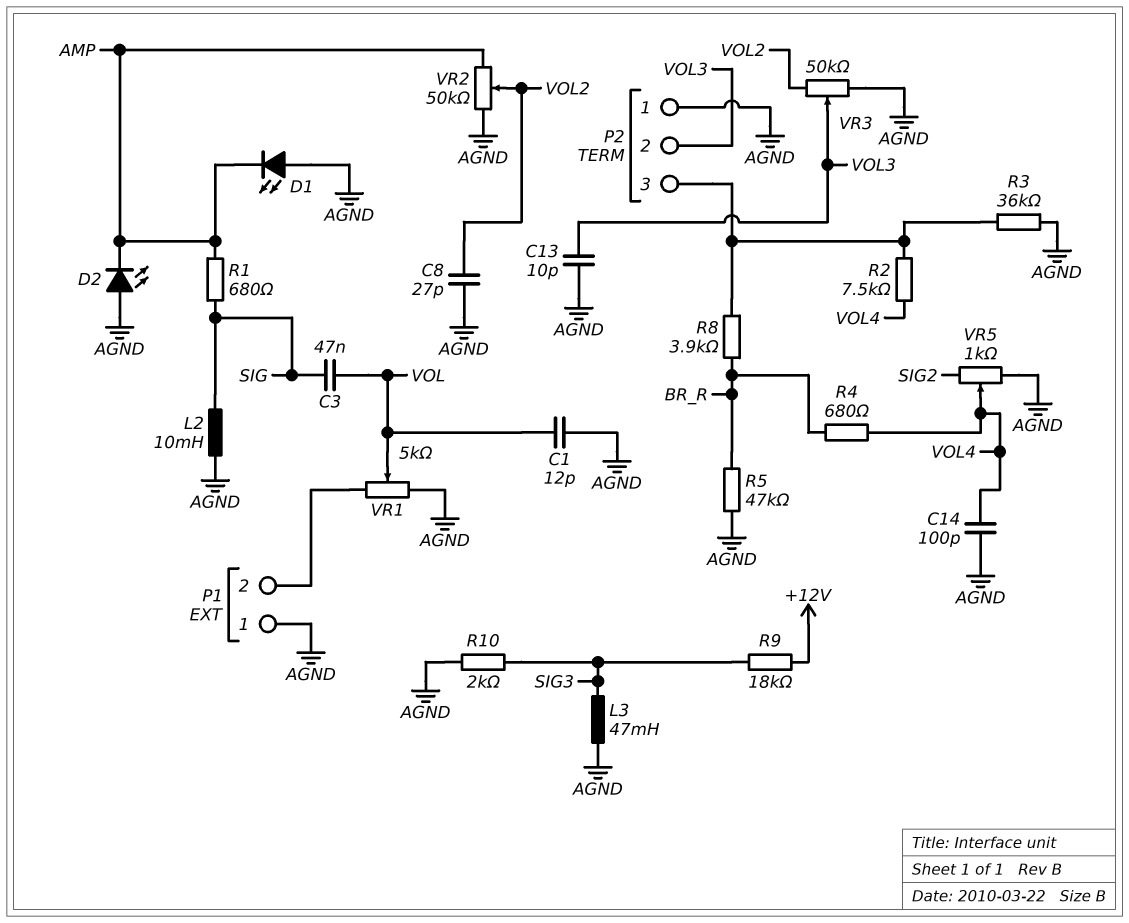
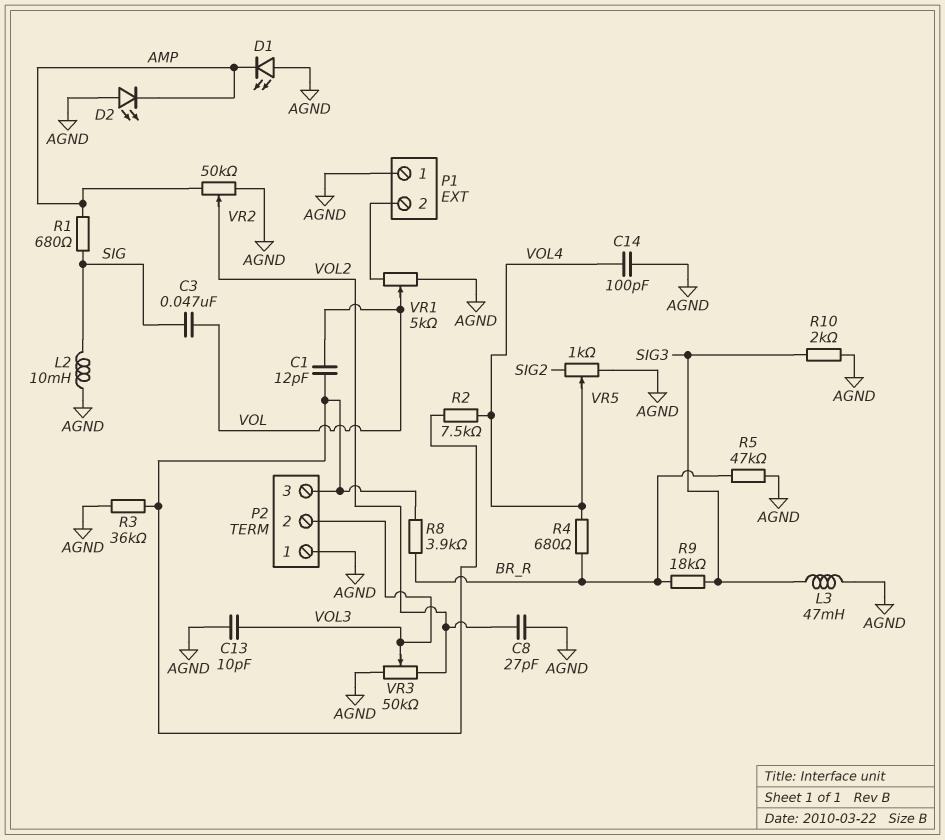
C1: 12pF (AGND, VOL) -> 12pF (P2/3, VOL)
R9: 18k (+12V, SIG3) -> 18k (BR_R, SIG3)

